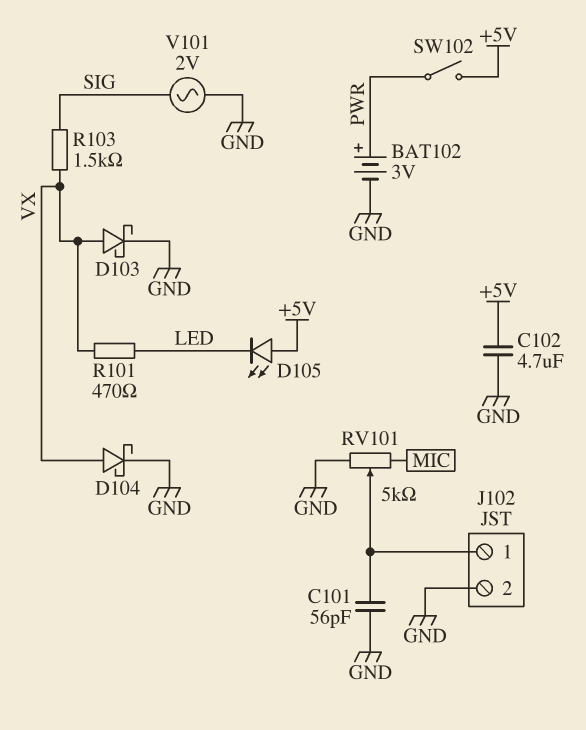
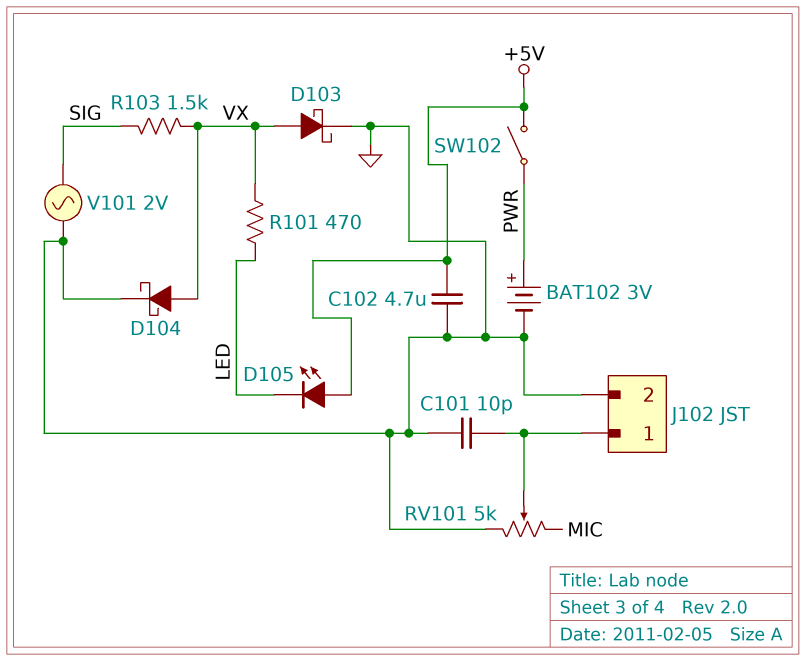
C101: 56pF (GND, J102/1) -> 10pF (GND, J102/1)

